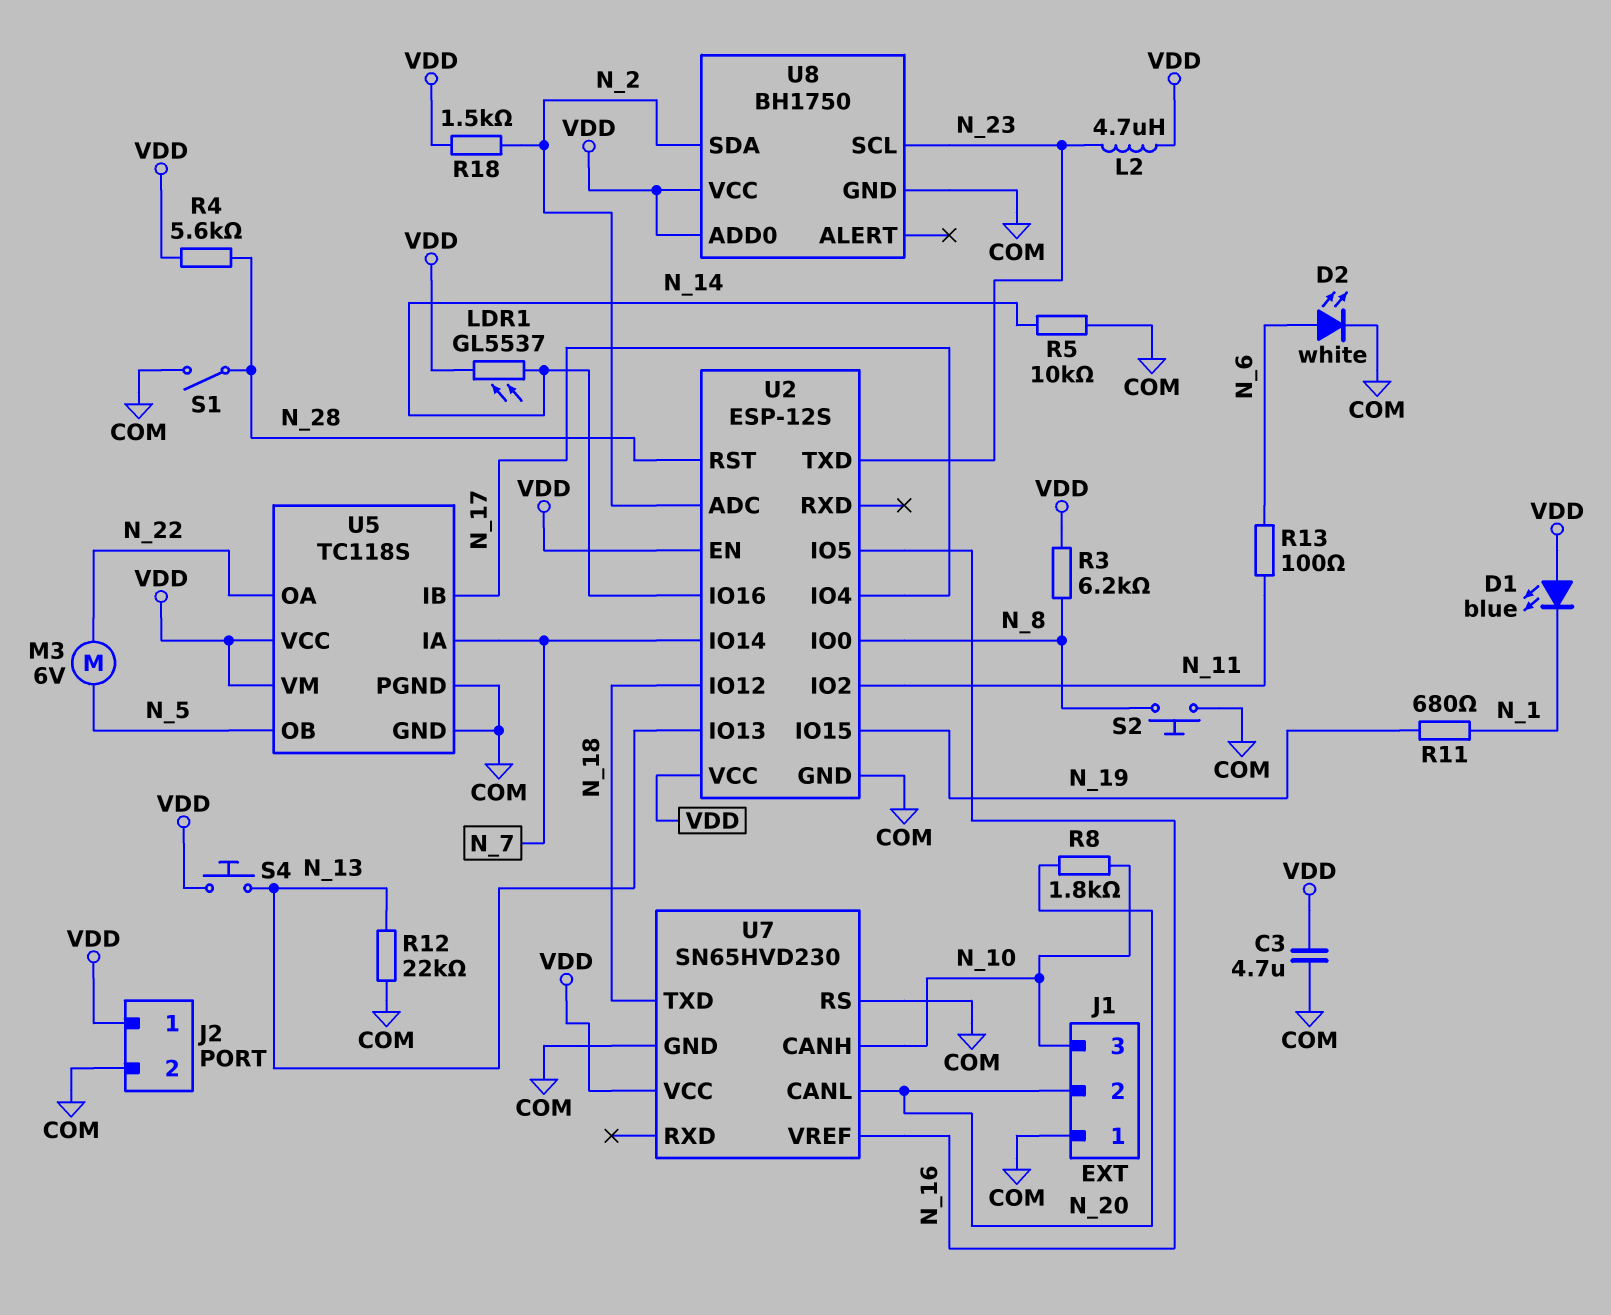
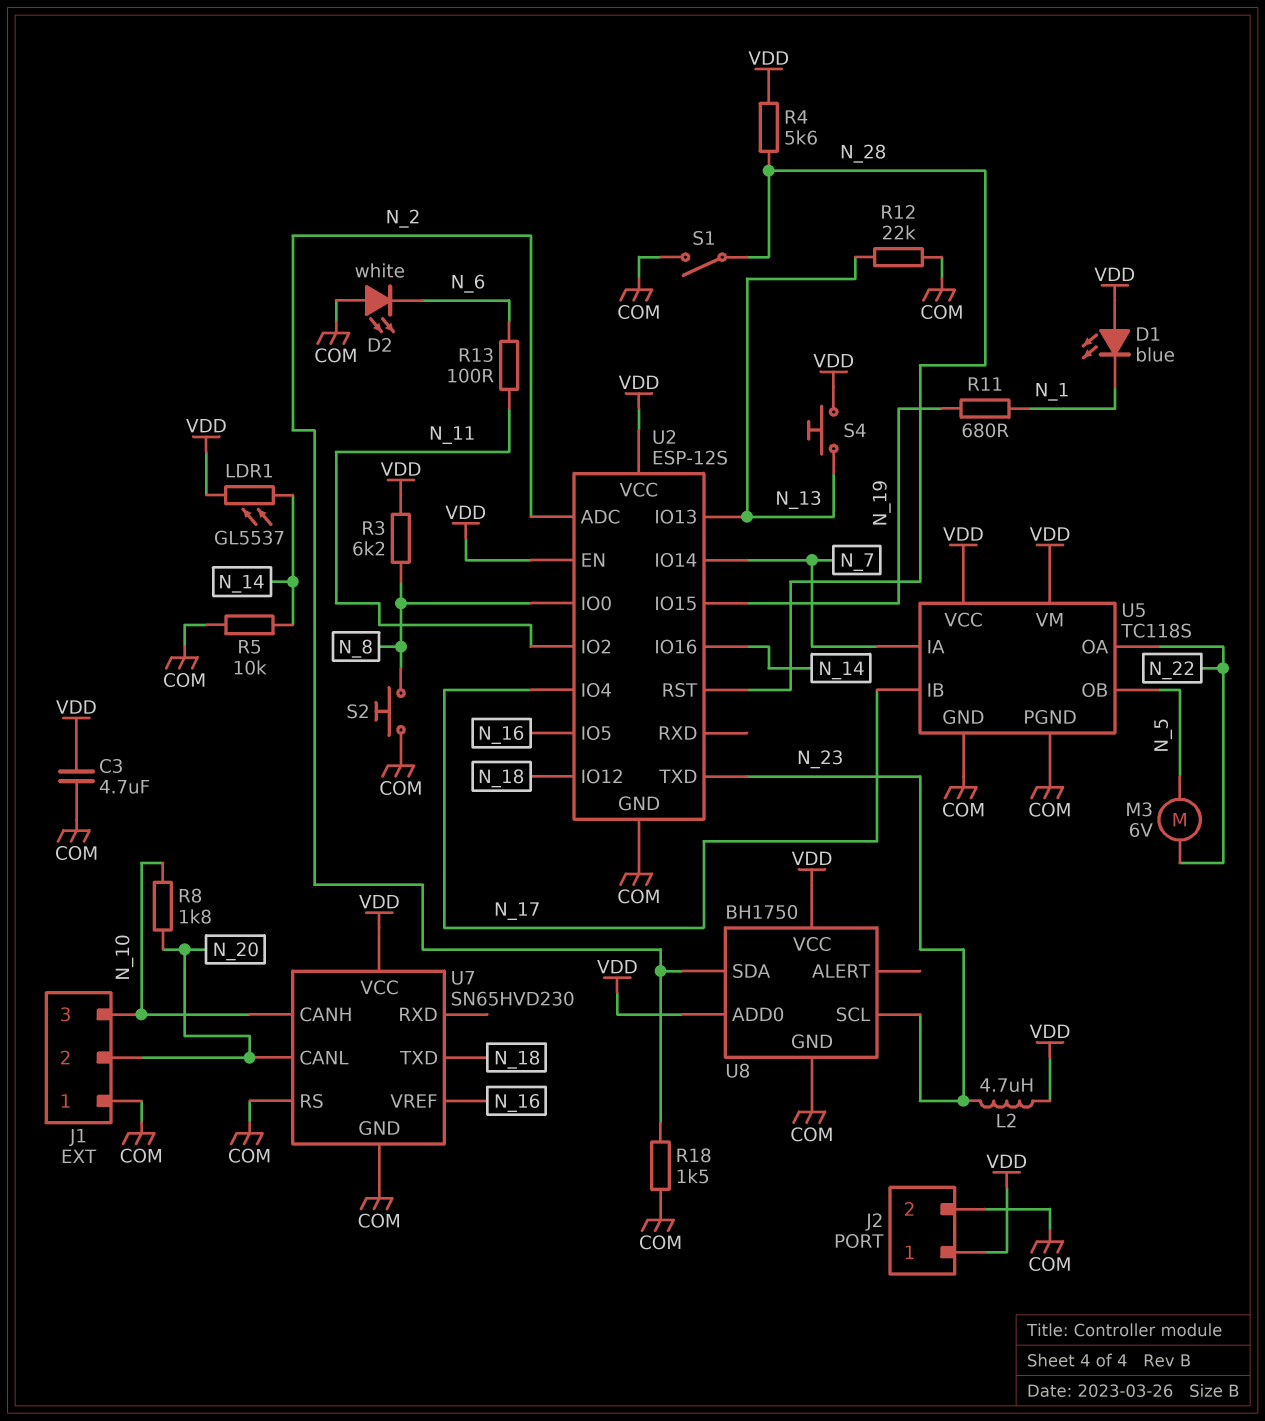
D2: LED white (A N_6, K COM) -> LED white (A COM, K N_6)
R18: 1.5k (N_2, VDD) -> 1.5k (COM, N_2)

